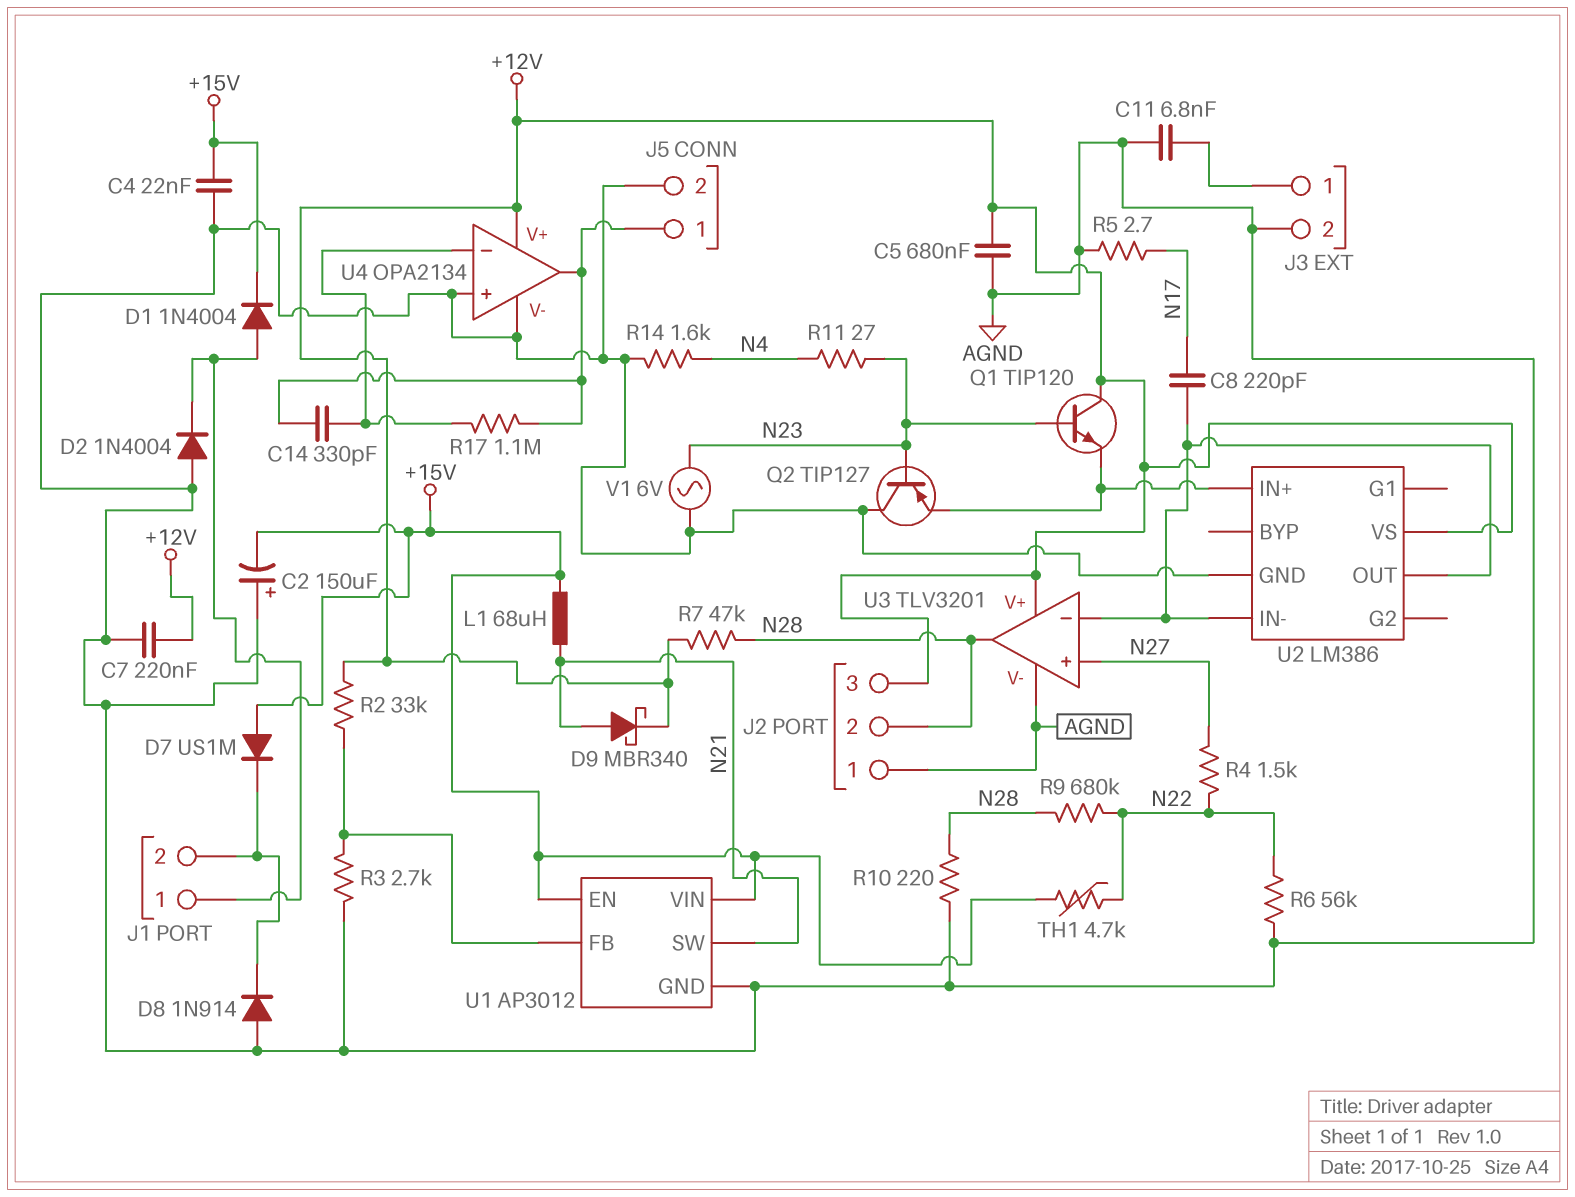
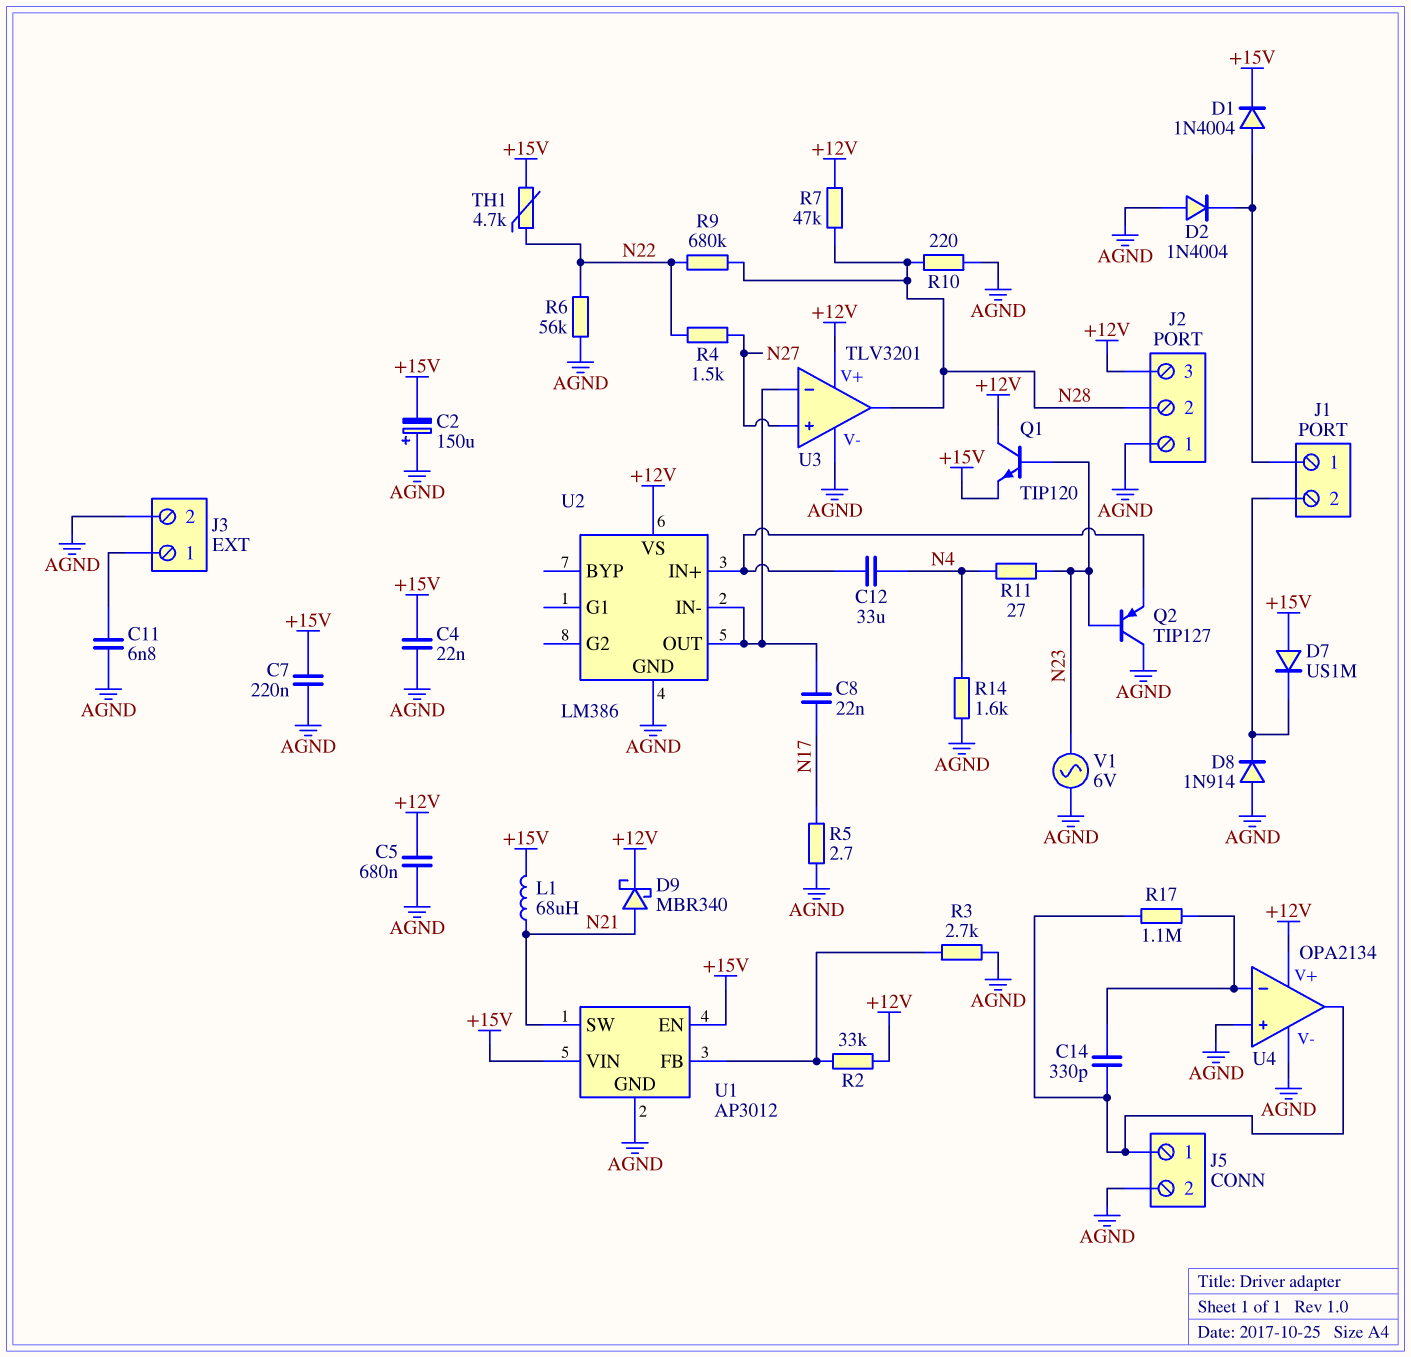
C7: 220nF (+12V, AGND) -> 220nF (+15V, AGND)
C8: 220pF (N17, U2/IN-) -> 22nF (N17, U2/IN-)
C12: none -> 33uF (N4, U2/IN+)
Q1: NPN TIP120 (B N23, C +12V, E U2/IN+) -> NPN TIP120 (B N23, C +12V, E +15V)

